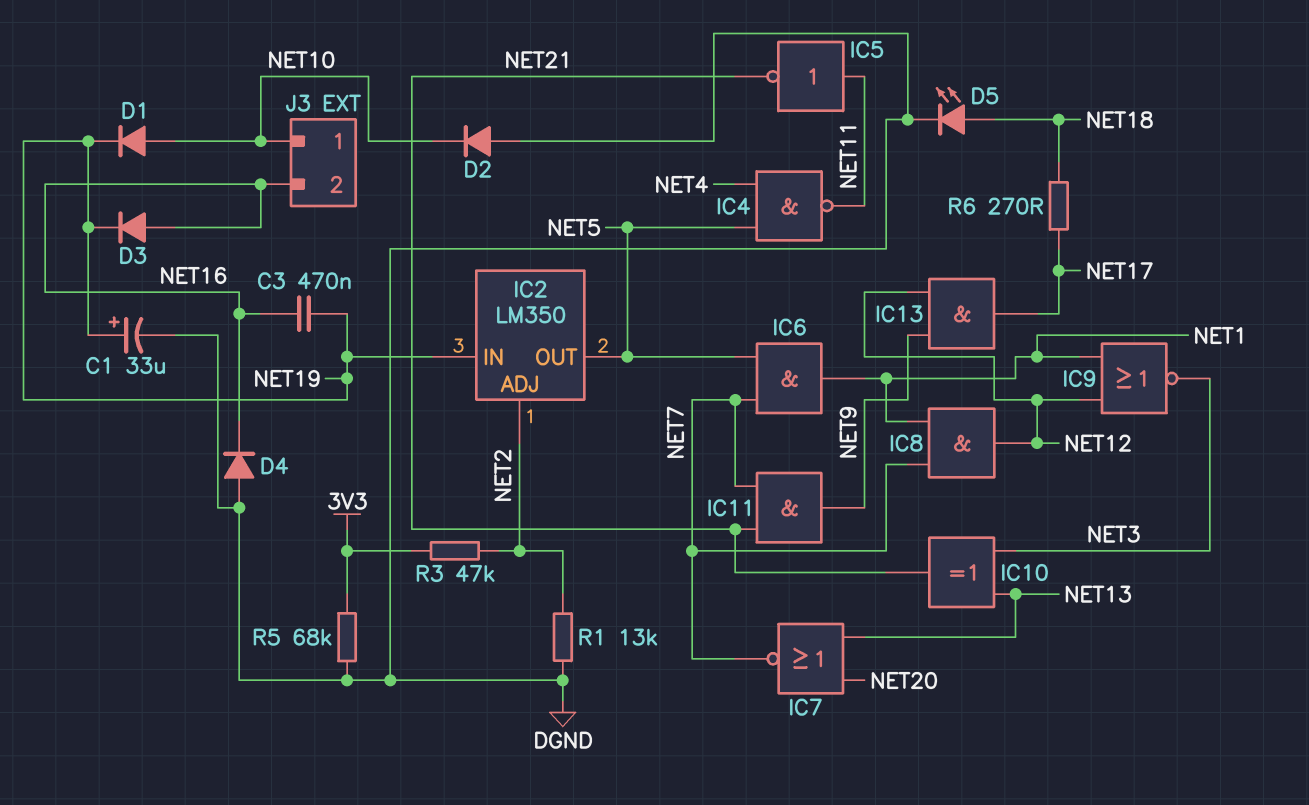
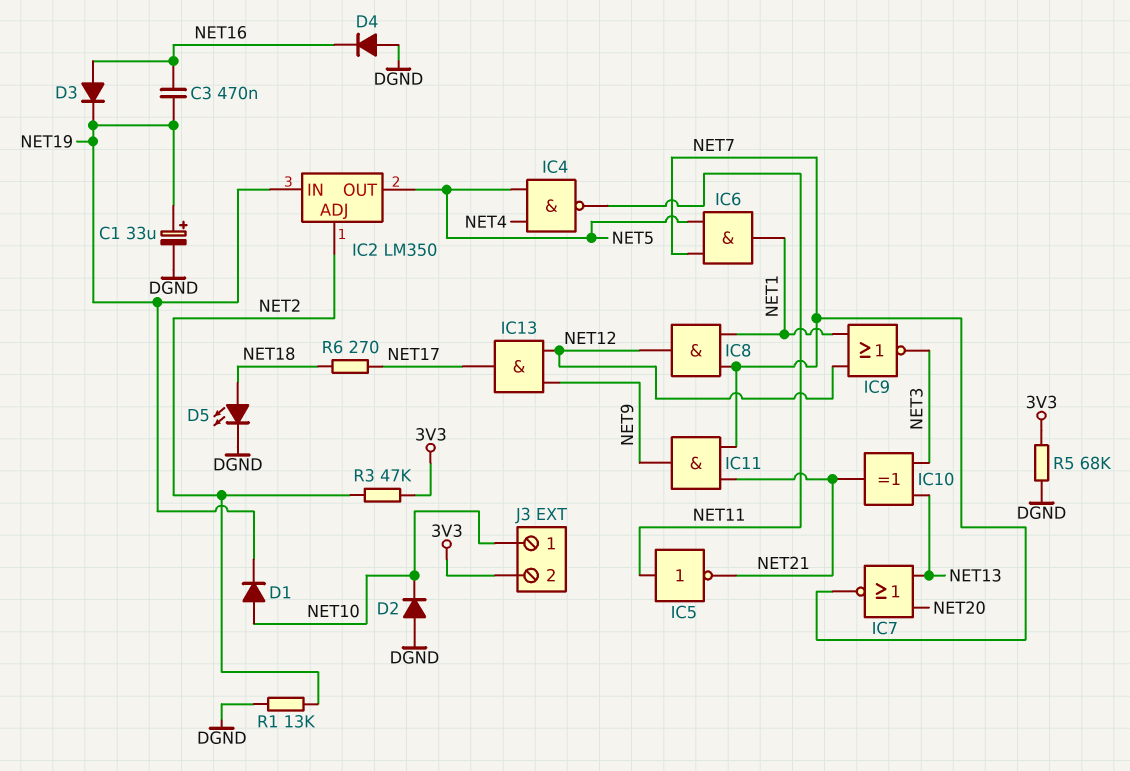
J3 pin 2: NET16 -> 3V3

